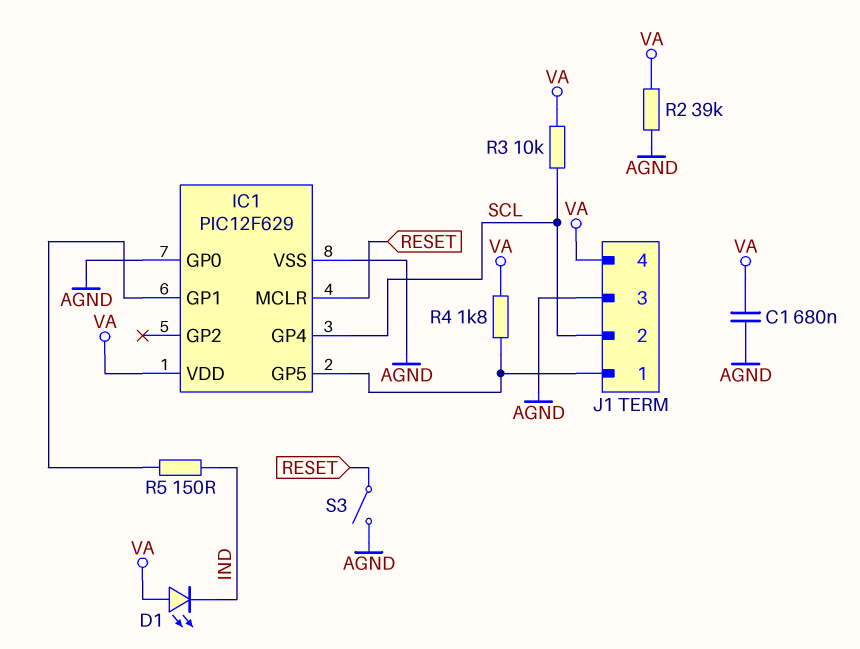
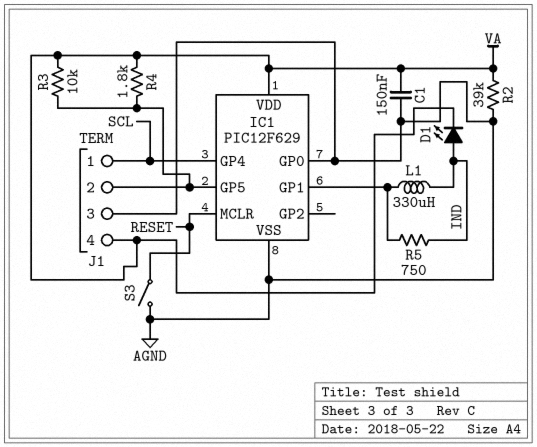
C1: 680nF (AGND, VA) -> 150nF (AGND, VA)
D1: LED (A VA, K IND) -> LED (A IND, K VA)
J1 pin 1: IC1/GP5 -> SCL
J1 pin 2: SCL -> IC1/GP5
L1: none -> 330uH (IC1/GP1, IND)
R3: 10k (SCL, VA) -> 10k (IC1/GP5, VA)
R5: 150 (IC1/GP1, IND) -> 750 (IC1/GP1, IND)

